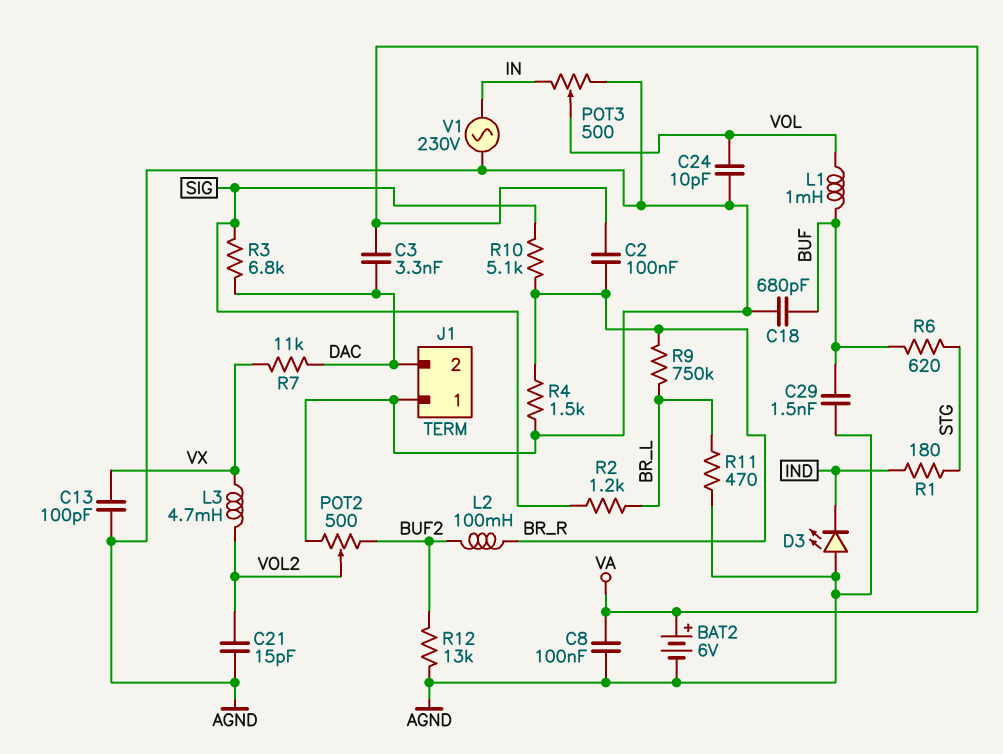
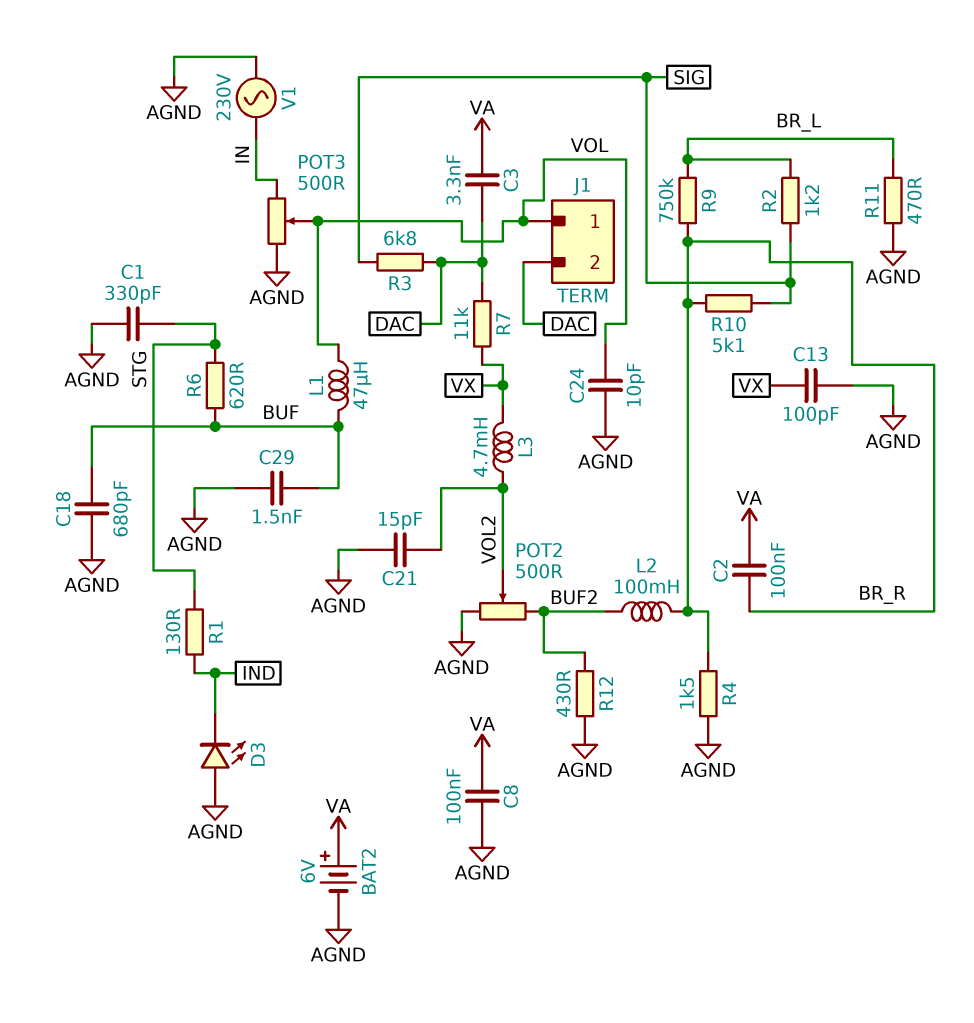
C1: none -> 330pF (AGND, STG)
J1 pin 1: AGND -> VOL
L1: 1mH (BUF, VOL) -> 47uH (BUF, VOL)
R1: 180 (IND, STG) -> 130 (IND, STG)
R12: 13k (AGND, BUF2) -> 430 (AGND, BUF2)

